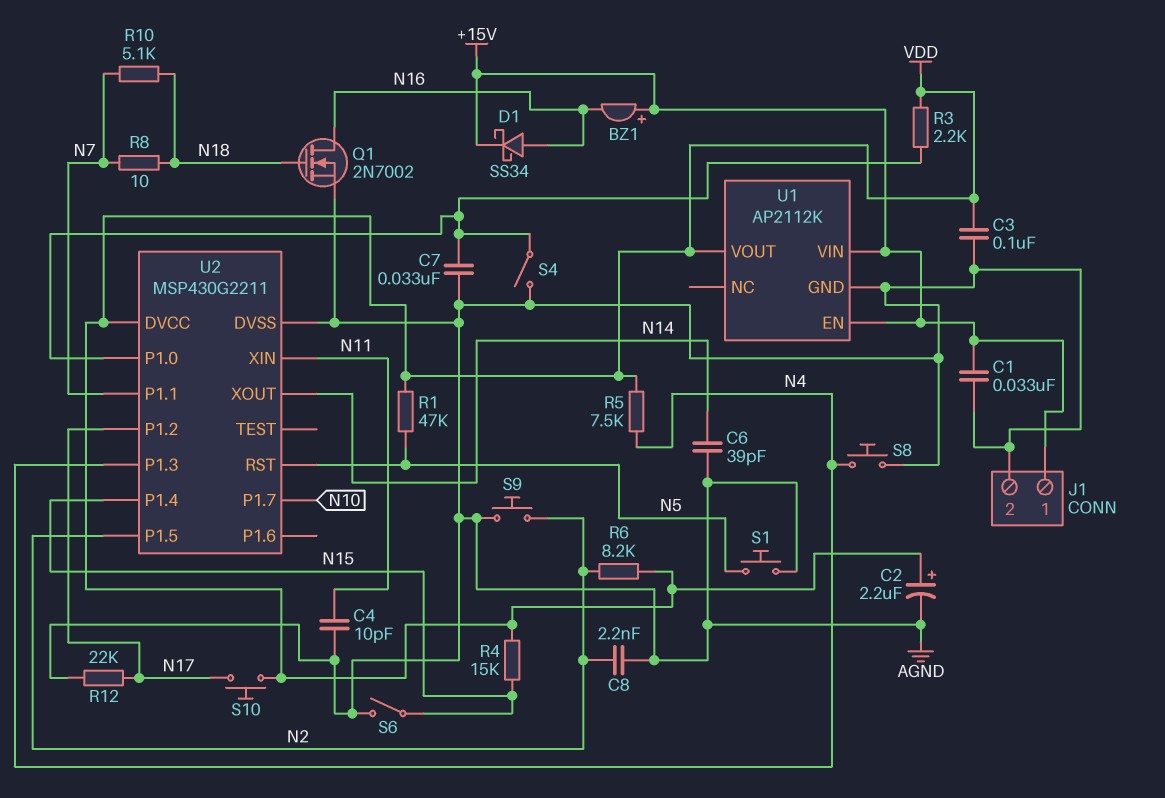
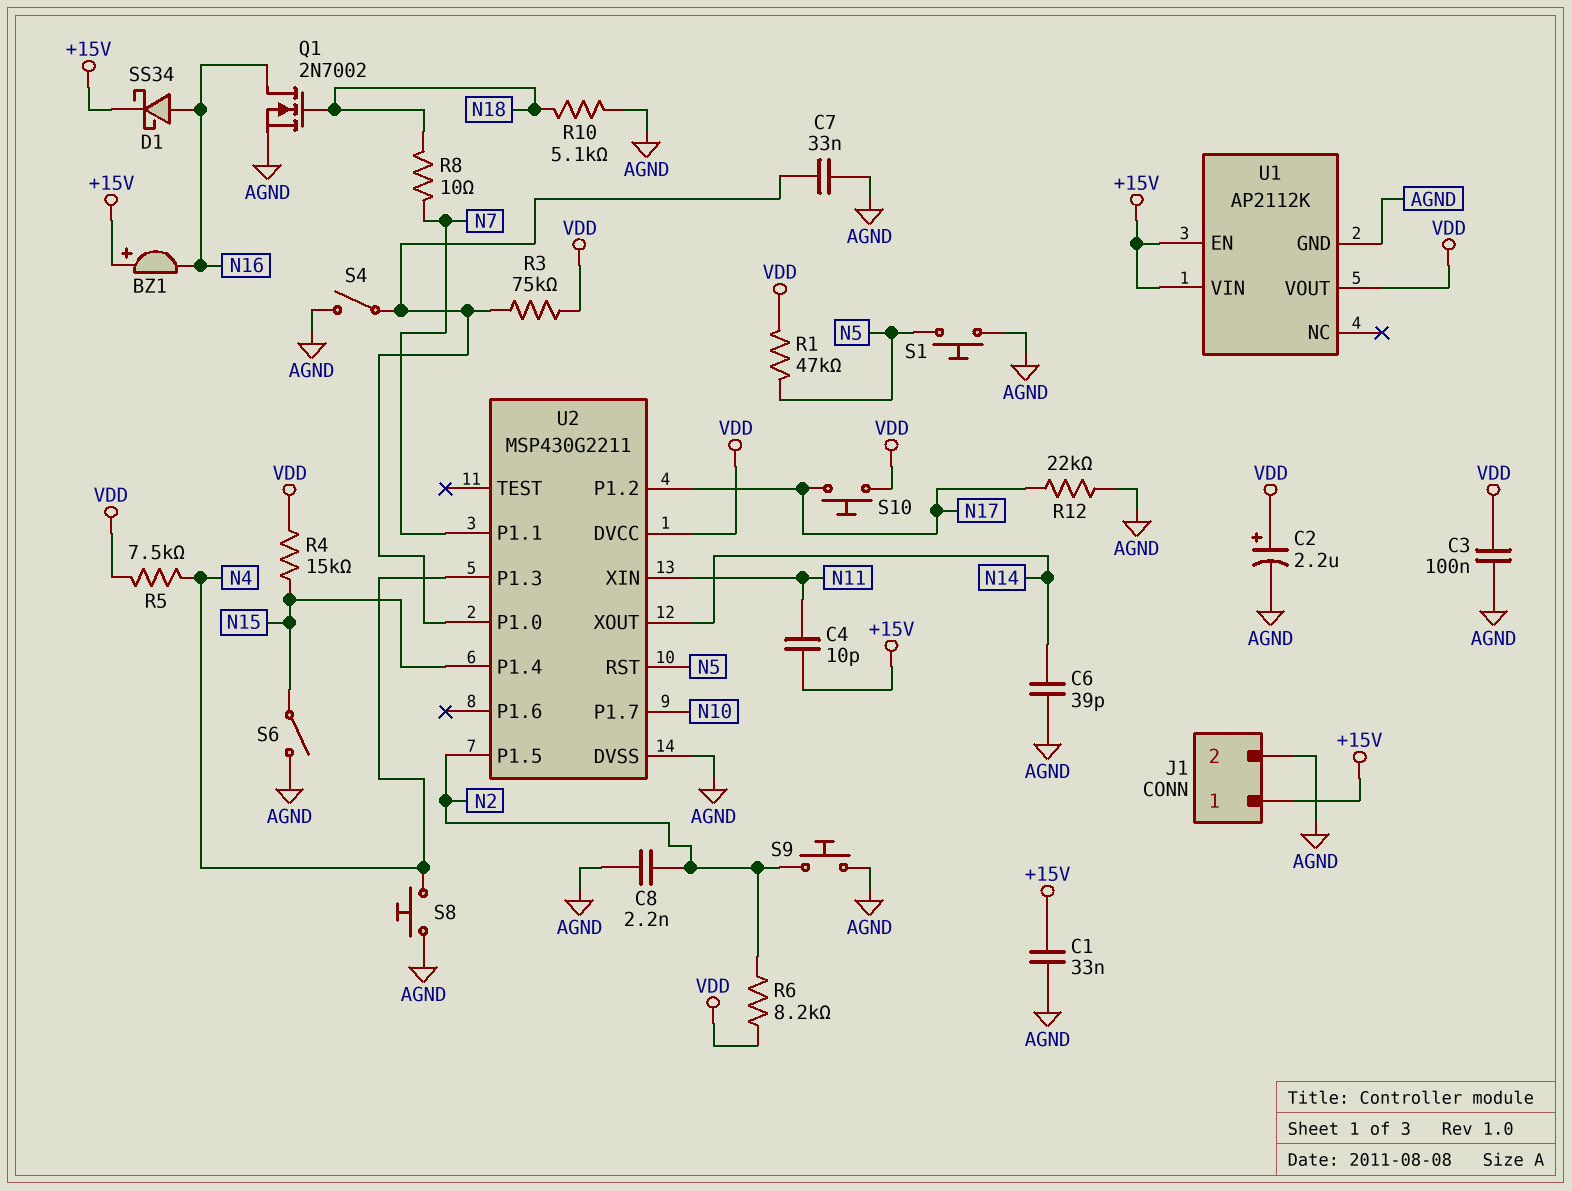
C4: 10pF (AGND, N11) -> 10pF (+15V, N11)
R3: 2.2k (U2/P1.0, VDD) -> 75k (U2/P1.0, VDD)
R10: 5.1k (N7, N18) -> 5.1k (AGND, N18)

